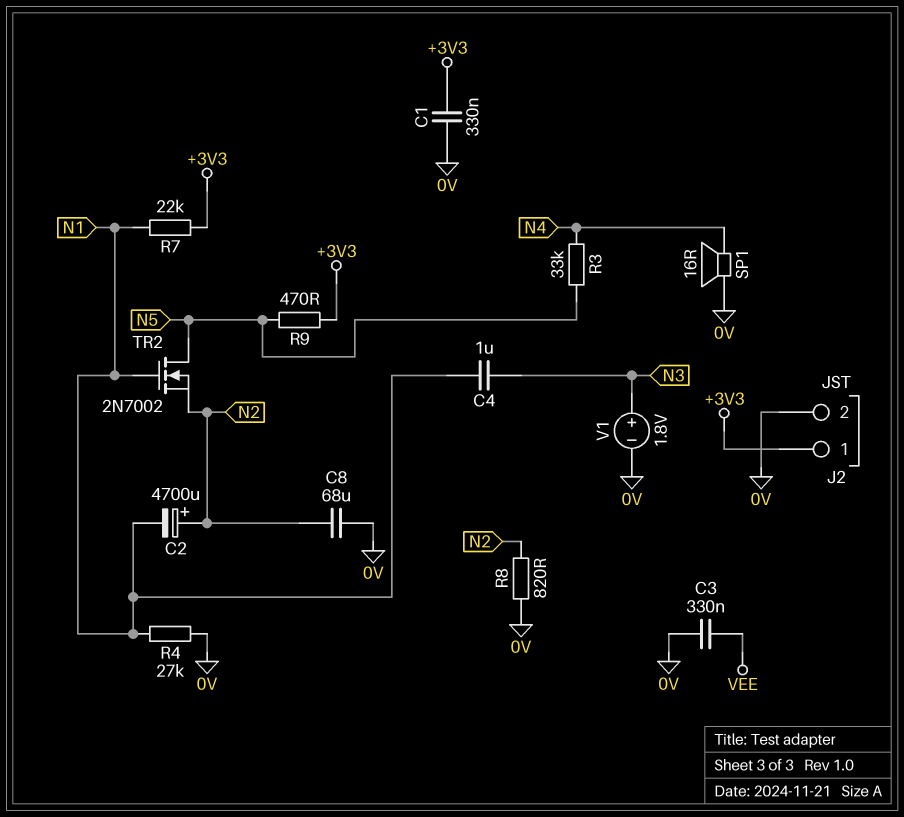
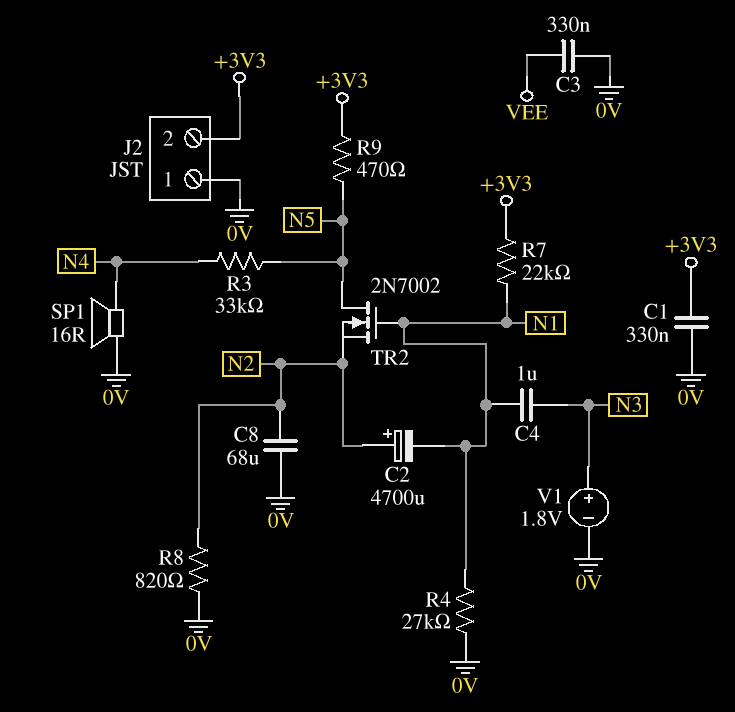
J2 pin 1: +3V3 -> 0V
J2 pin 2: 0V -> +3V3

